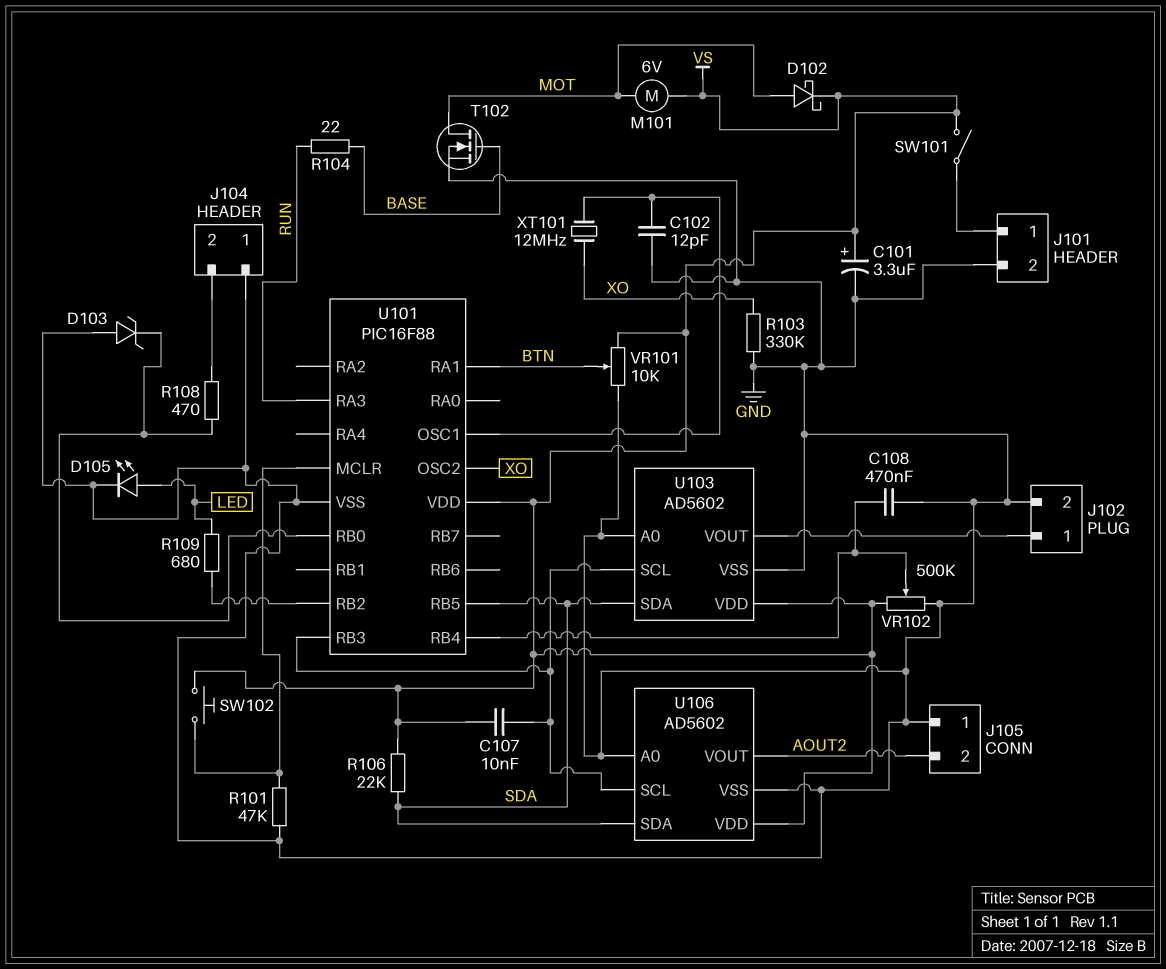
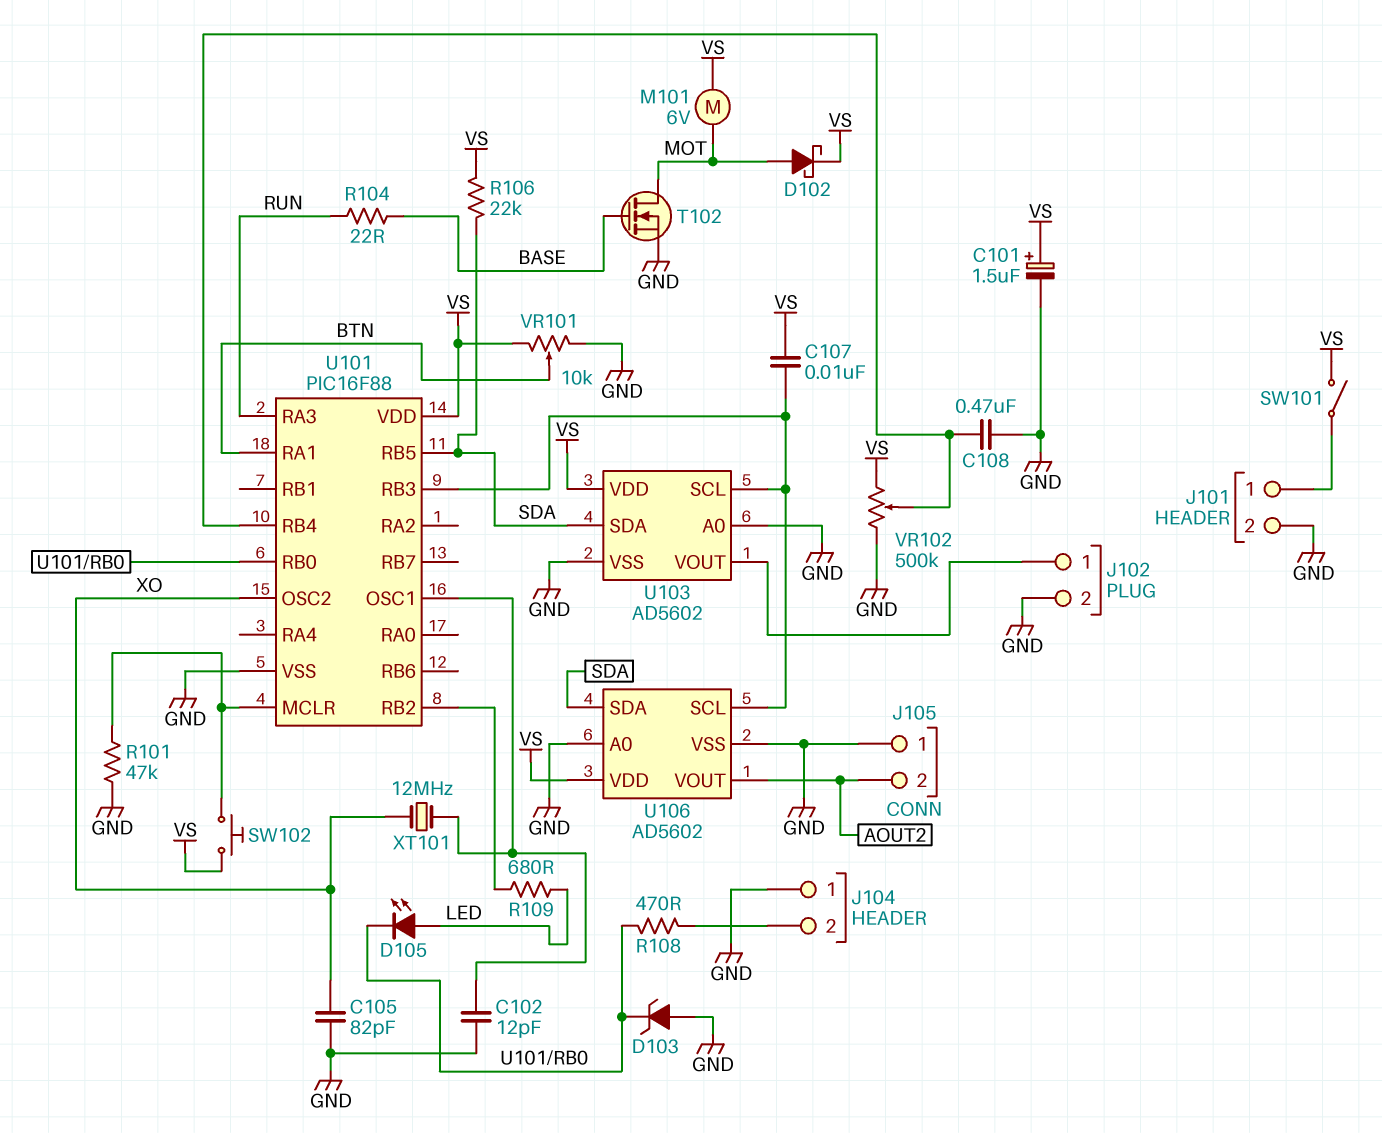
C101: 3.3uF (plus VS, minus GND) -> 1.5uF (plus VS, minus GND)
C105: none -> 82pF (GND, XO)
D105: LED (A LED, K GND) -> LED (A LED, K U101/RB0)
R103: 330k (GND, XO) -> none

